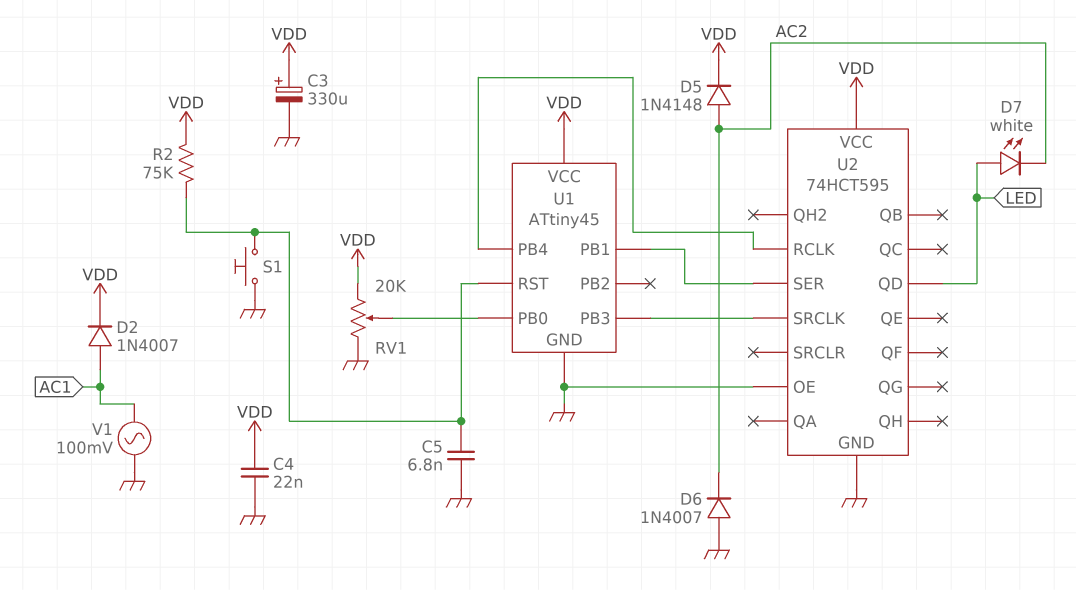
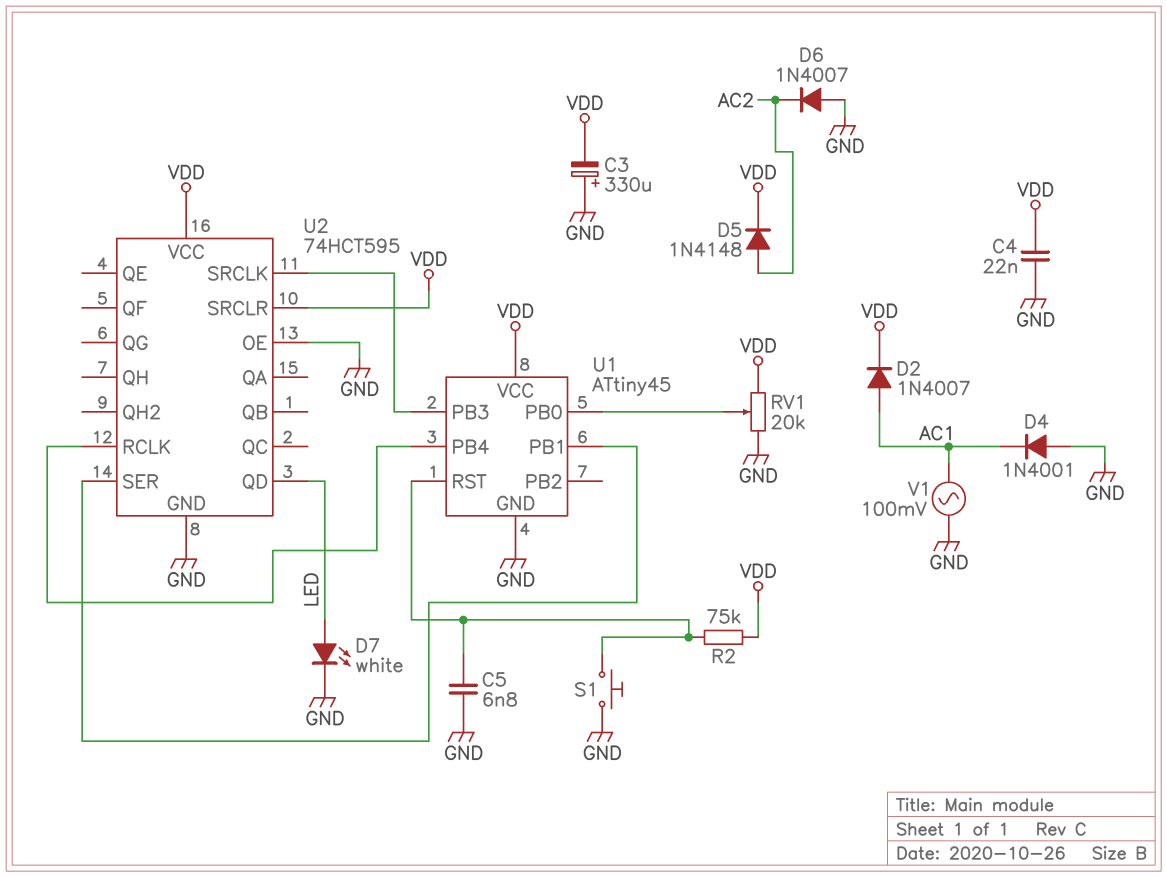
C3: 330uF (plus VDD, minus GND) -> 330uF (plus GND, minus VDD)
D4: none -> diode 1N4001 (A GND, K AC1)
D7: LED white (A LED, K AC2) -> LED white (A LED, K GND)
U2 pin SRCLR: none -> VDD

